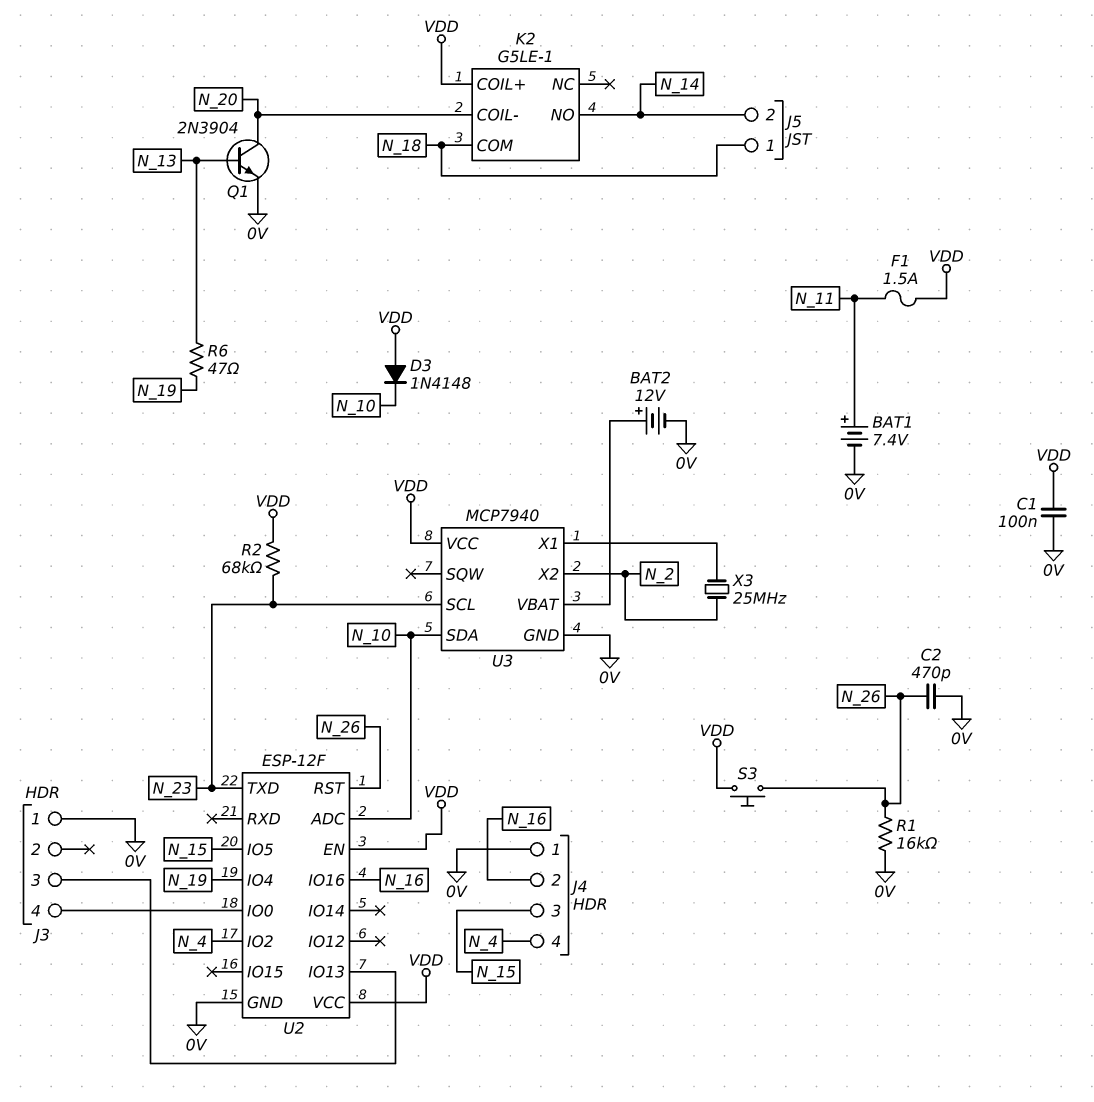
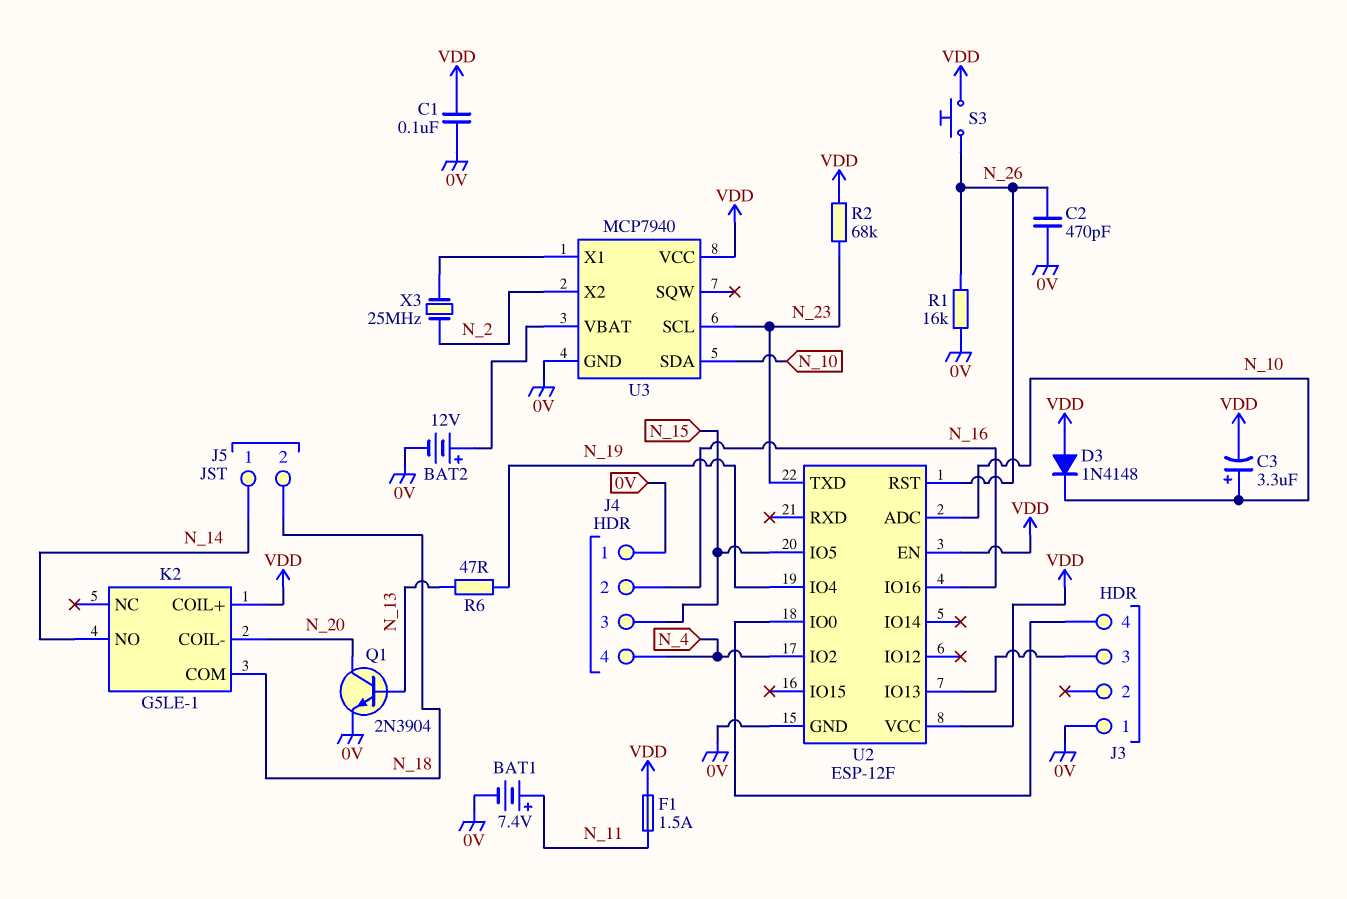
C3: none -> 3.3uF (plus N_10, minus VDD)
J5 pin 1: N_18 -> N_14
J5 pin 2: N_14 -> N_18

